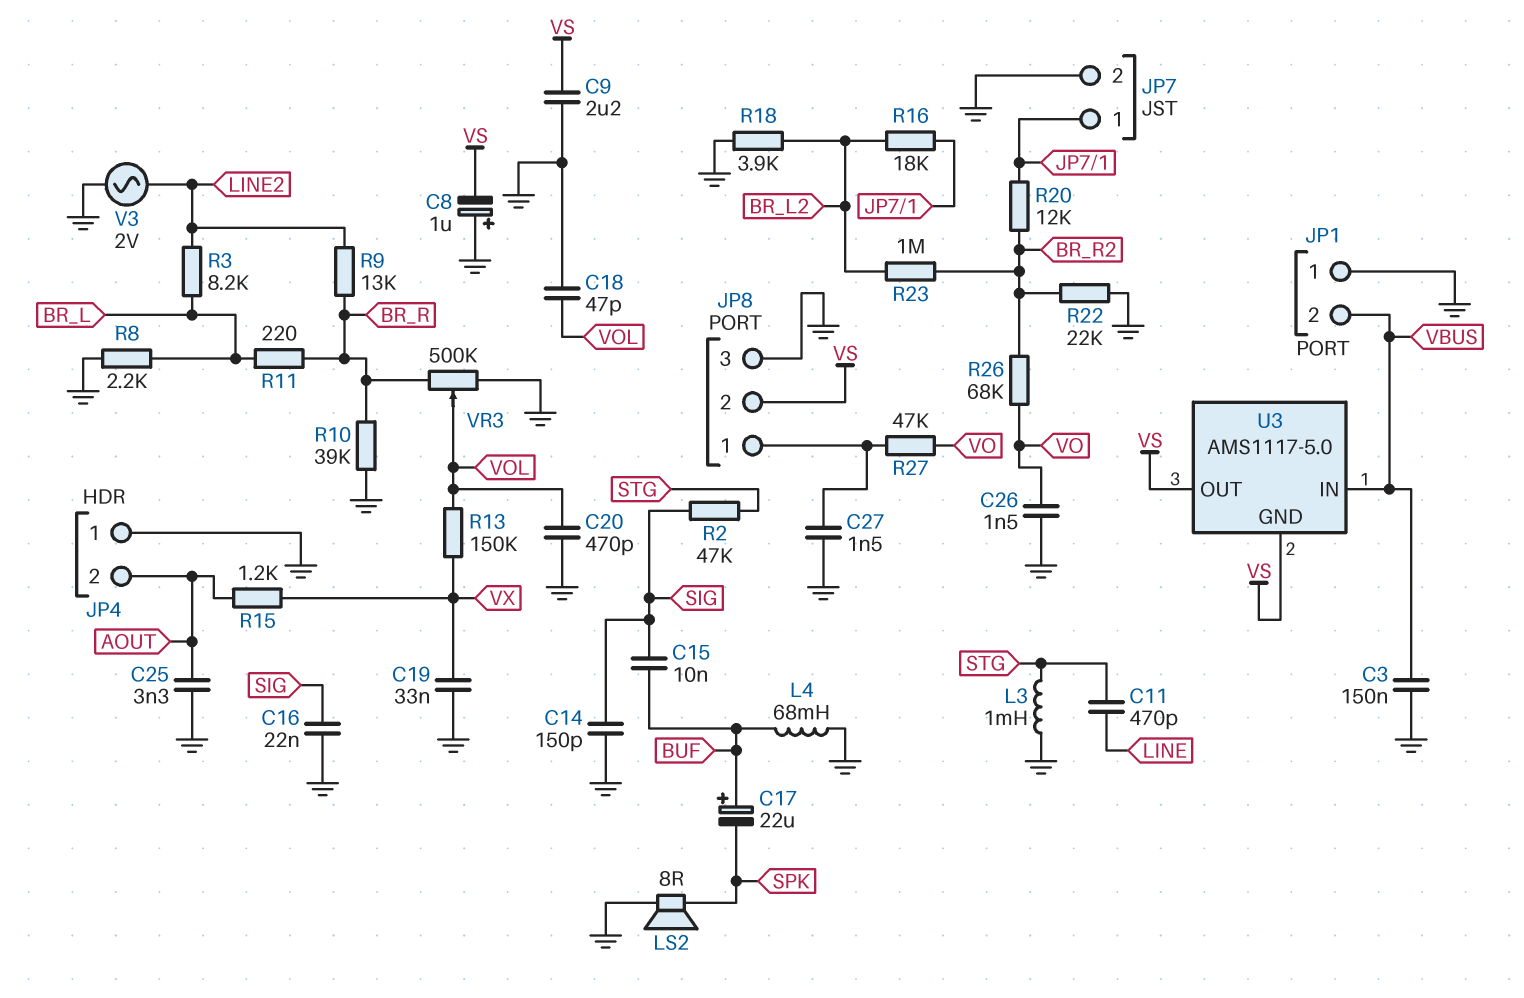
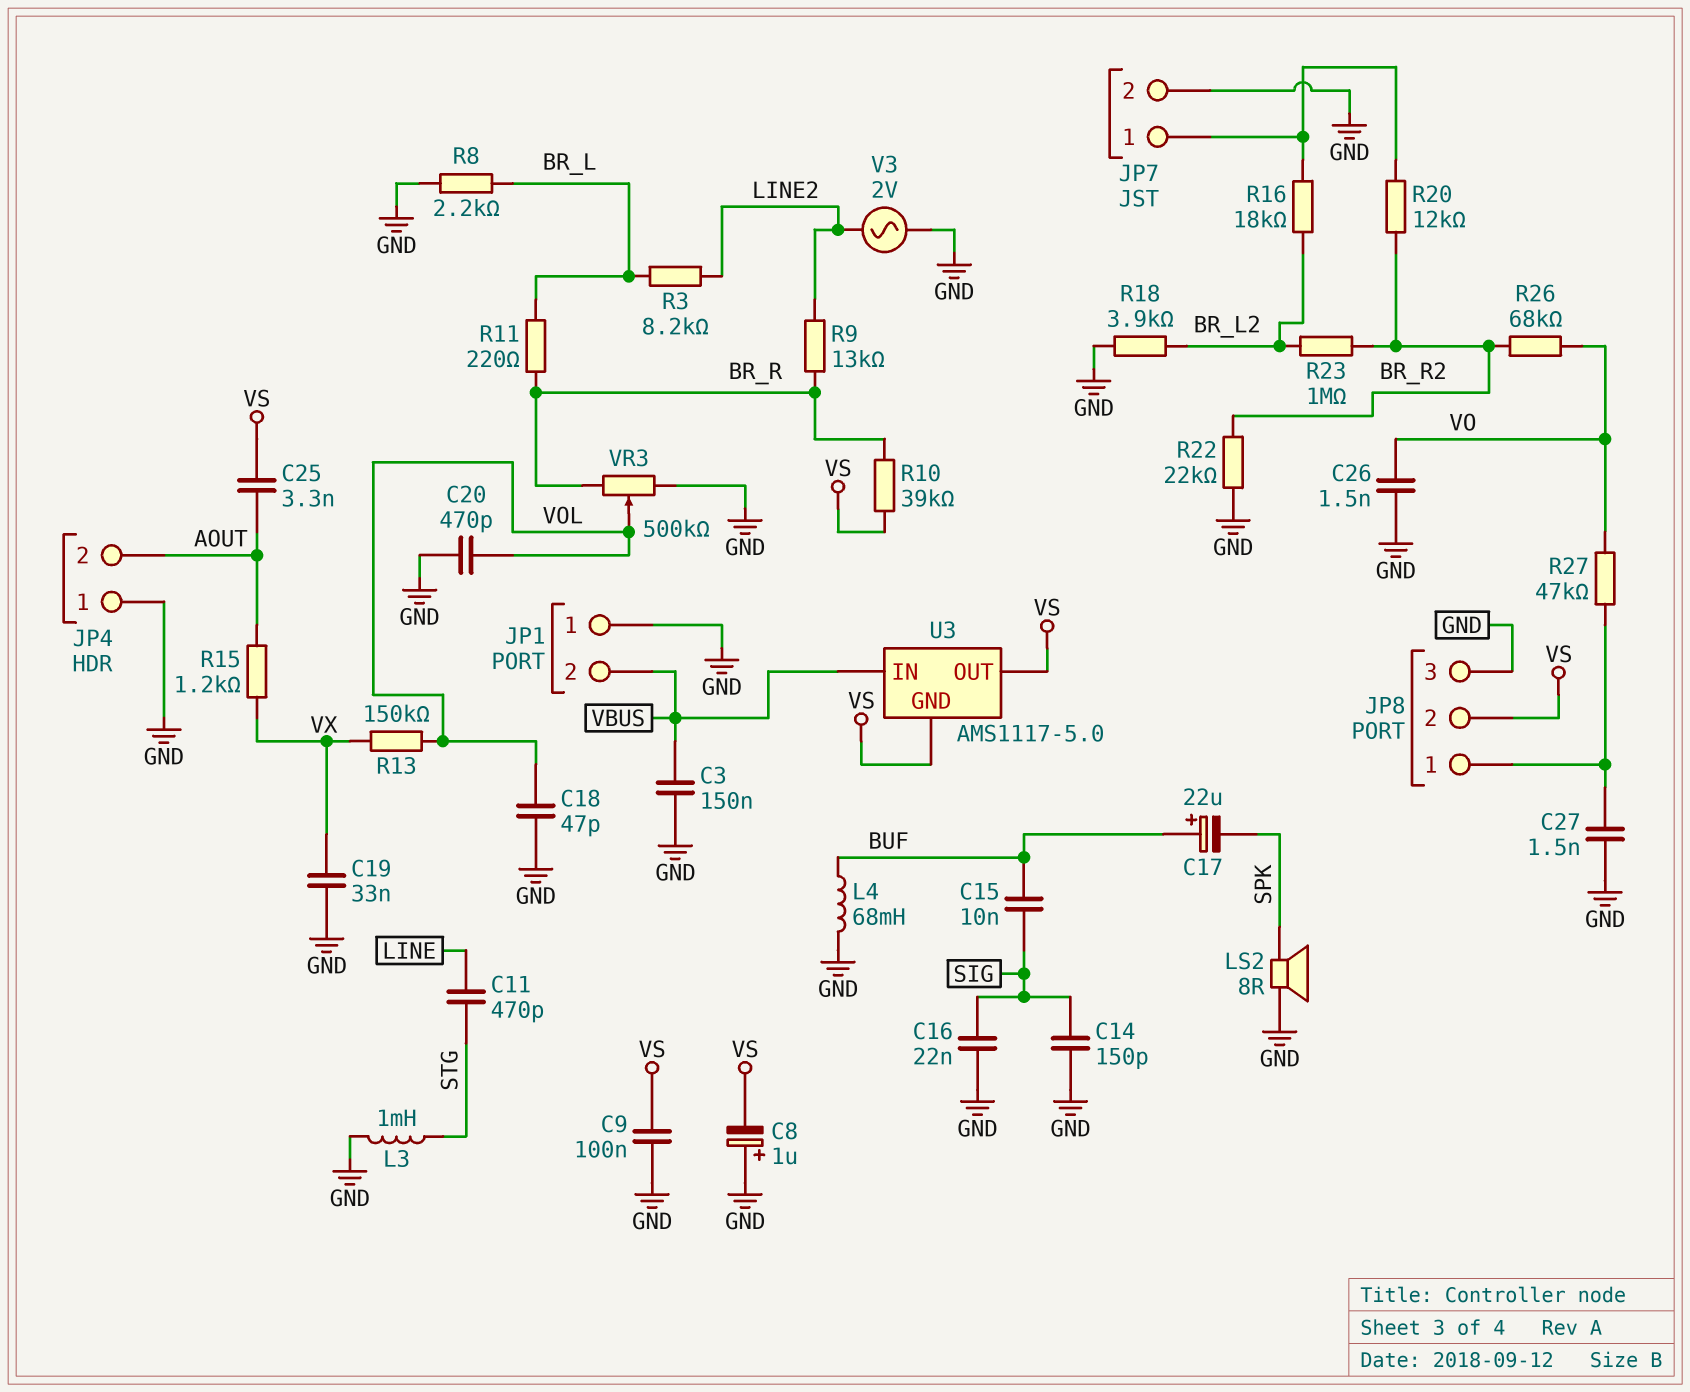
C9: 2.2uF (GND, VS) -> 100nF (GND, VS)
C25: 3.3nF (AOUT, GND) -> 3.3nF (AOUT, VS)
R2: 47k (SIG, STG) -> none
R10: 39k (BR_R, GND) -> 39k (BR_R, VS)

